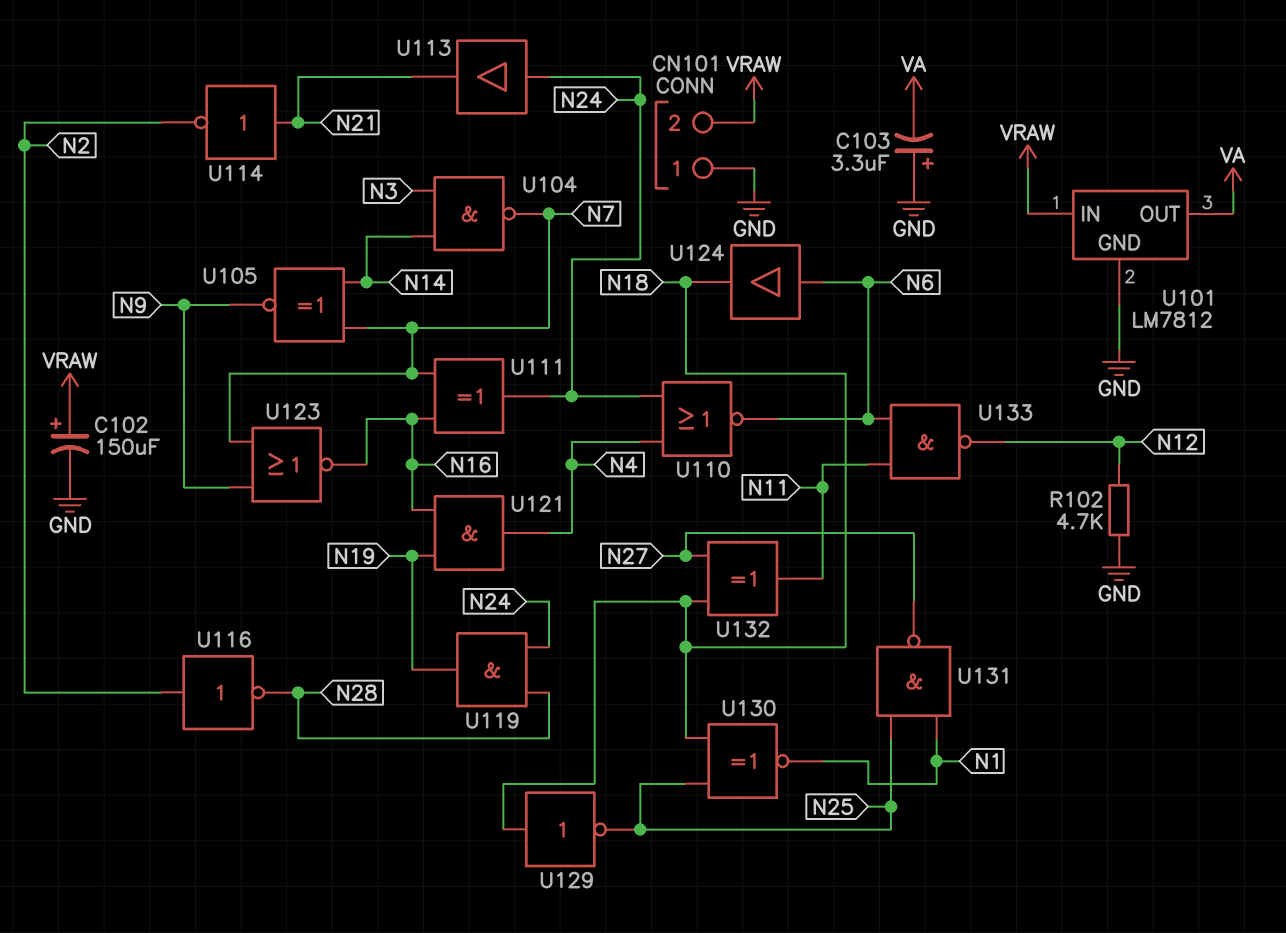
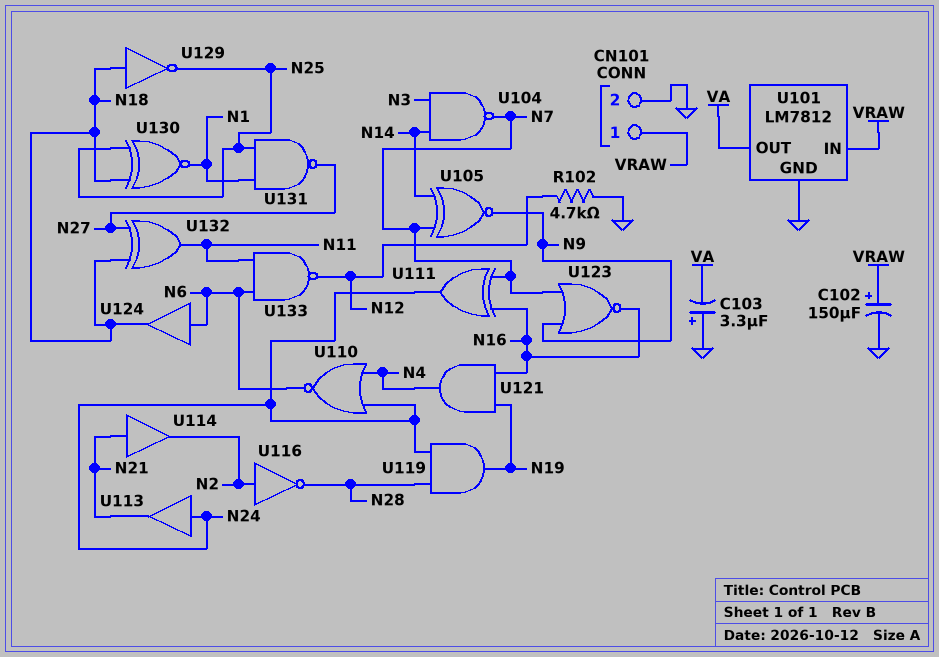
CN101 pin 1: GND -> VRAW
CN101 pin 2: VRAW -> GND
U114: NOT (in N21, out N2) -> buffer (in N21, out N2)

